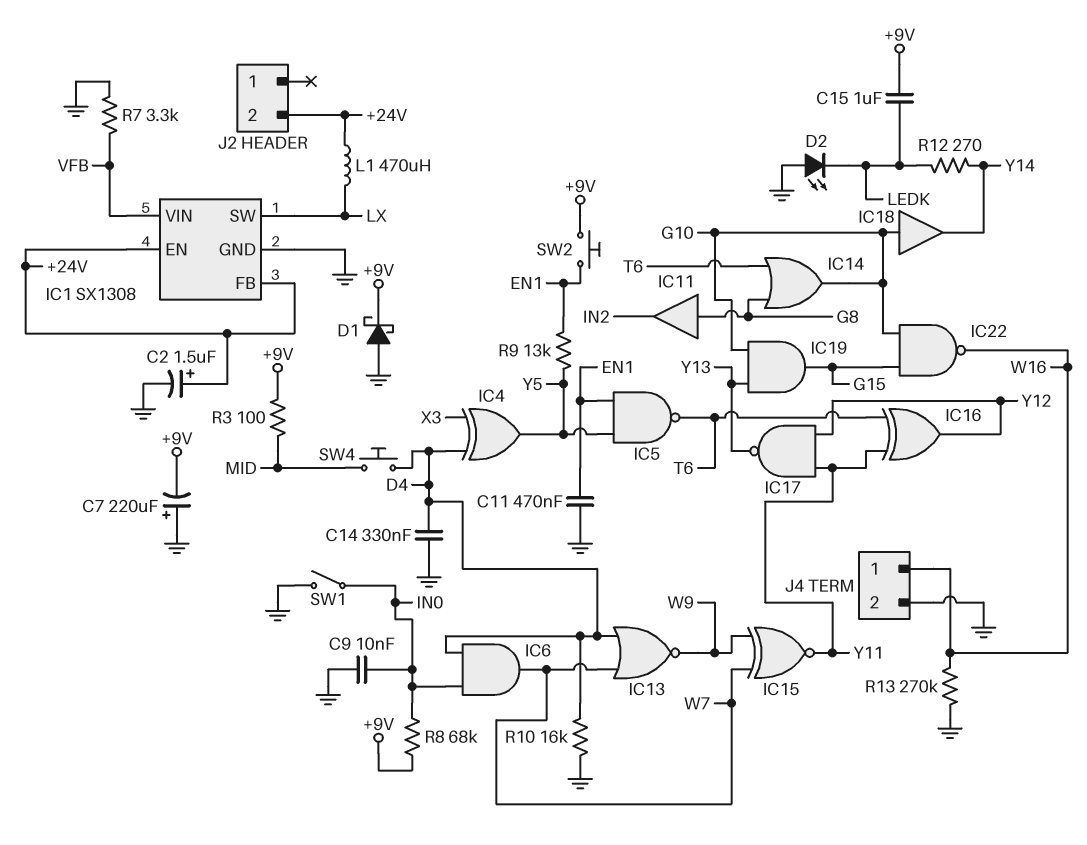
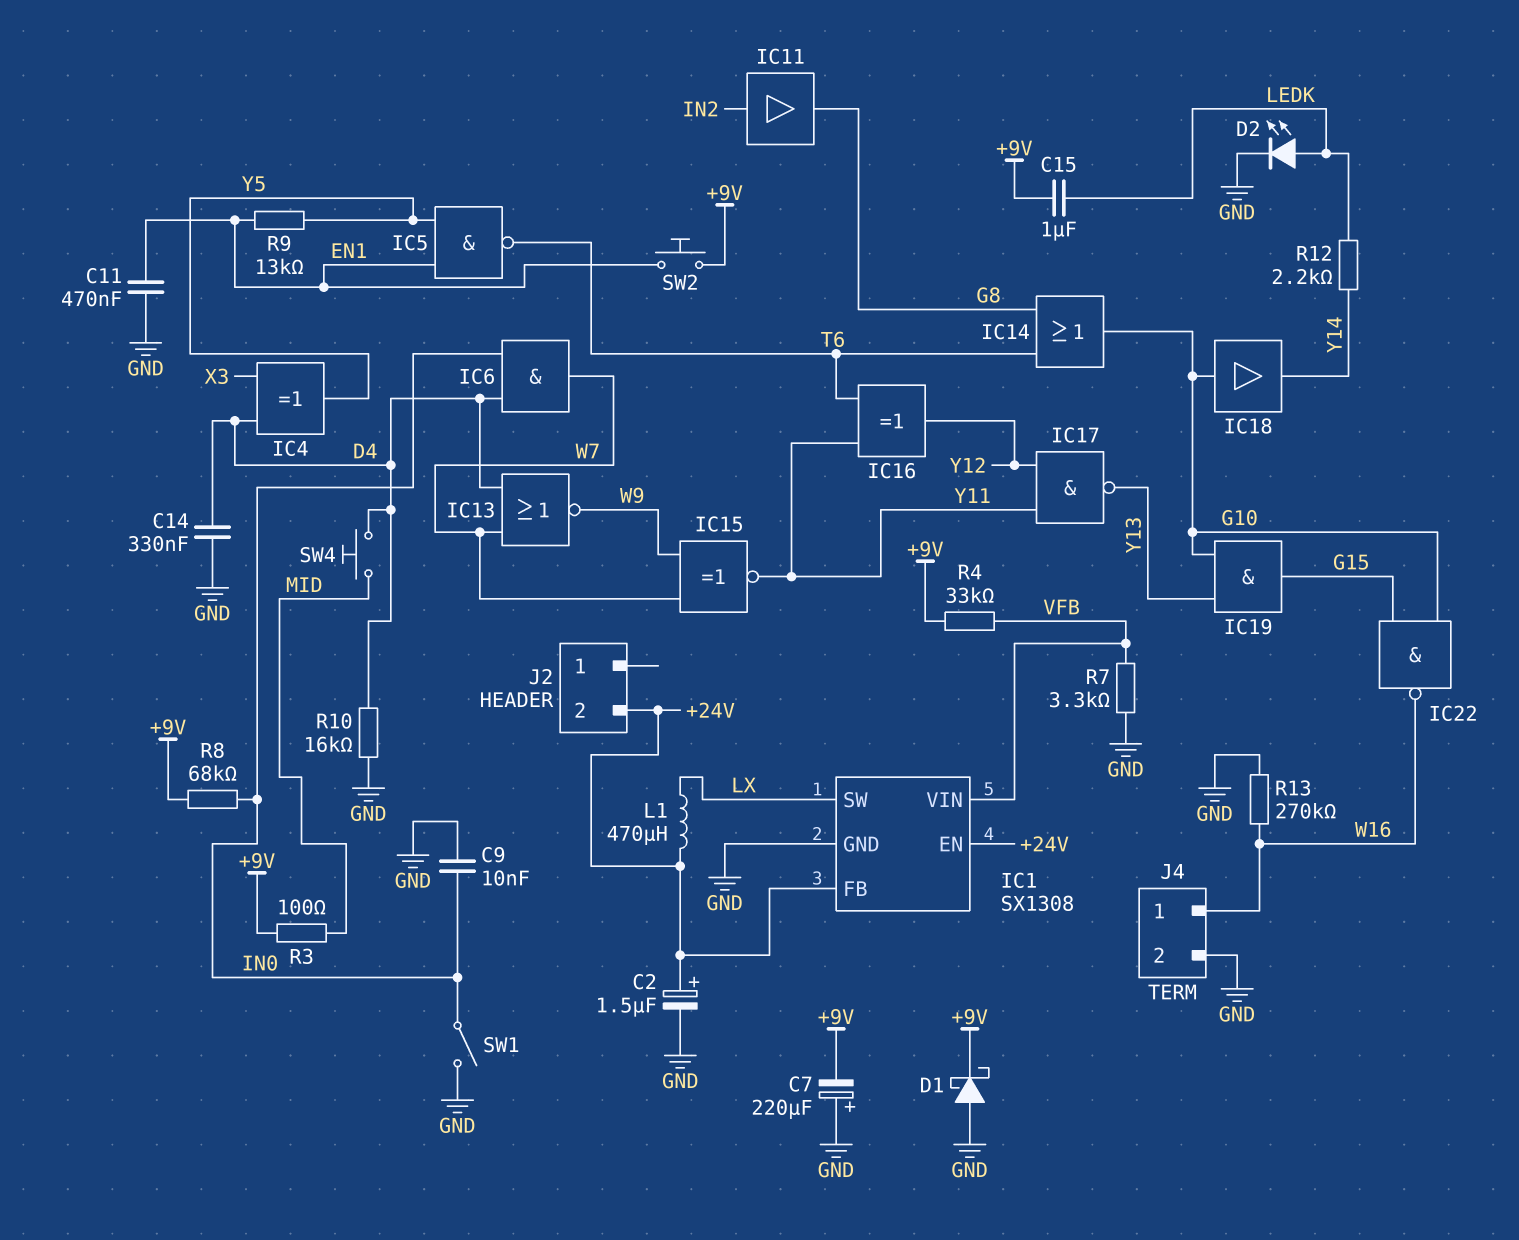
D2: LED (A GND, K LEDK) -> LED (A LEDK, K GND)
IC11: buffer (in G8, out IN2) -> buffer (in IN2, out G8)
R4: none -> 33k (+9V, VFB)
R12: 270 (LEDK, Y14) -> 2.2k (LEDK, Y14)

